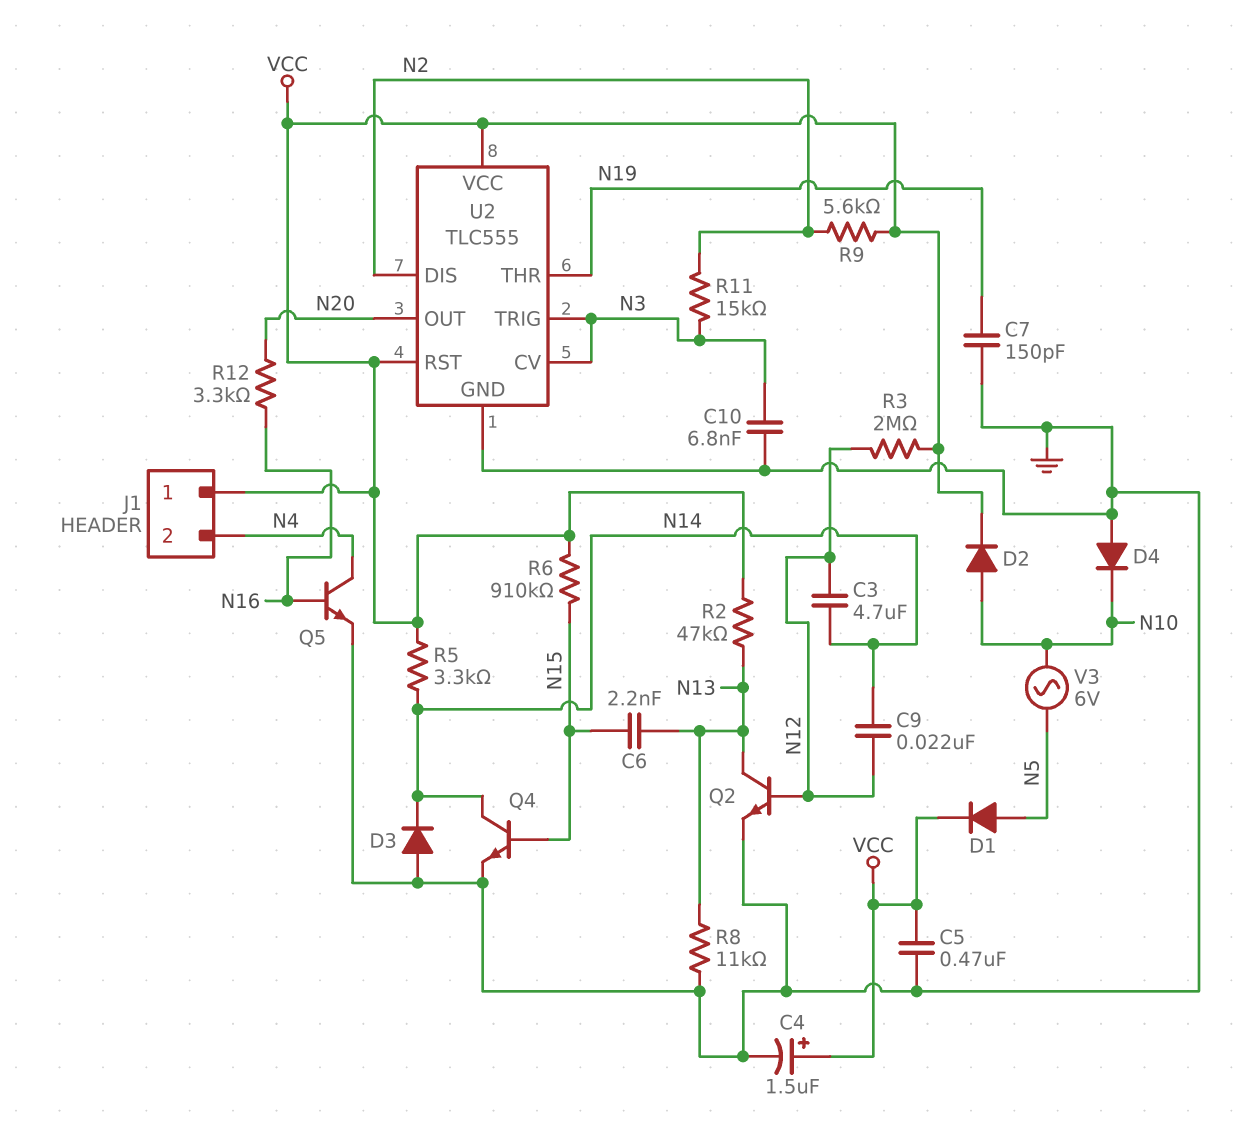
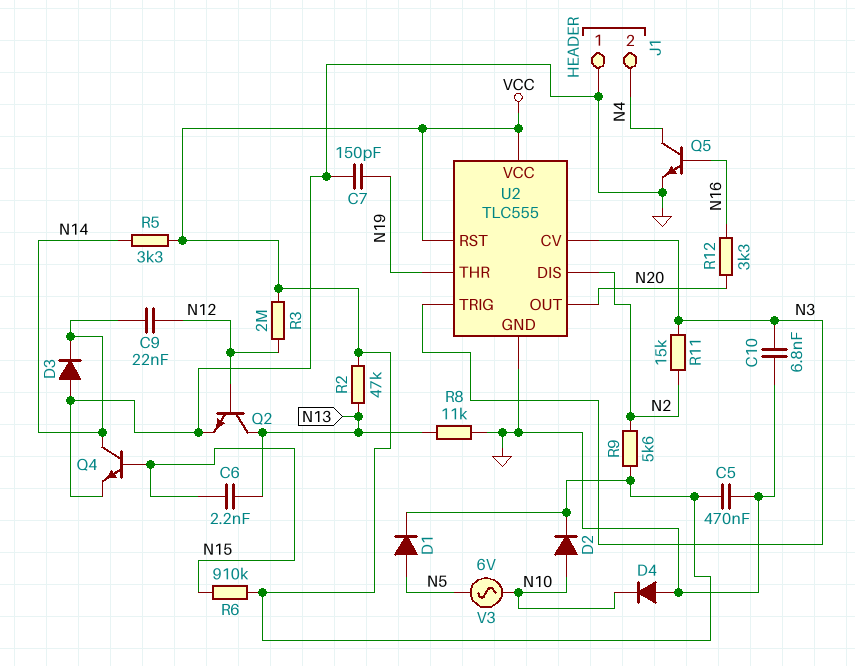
C3: 4.7uF (N12, N14) -> none
C4: 1.5uF (plus VCC, minus GND) -> none
J1 pin 1: VCC -> GND

